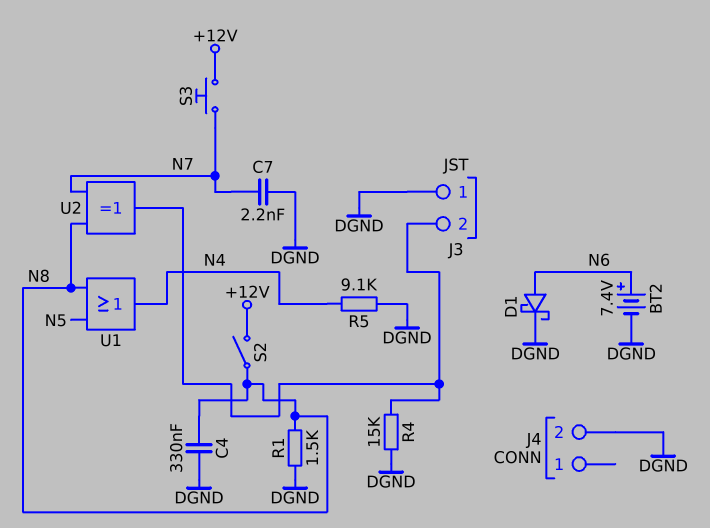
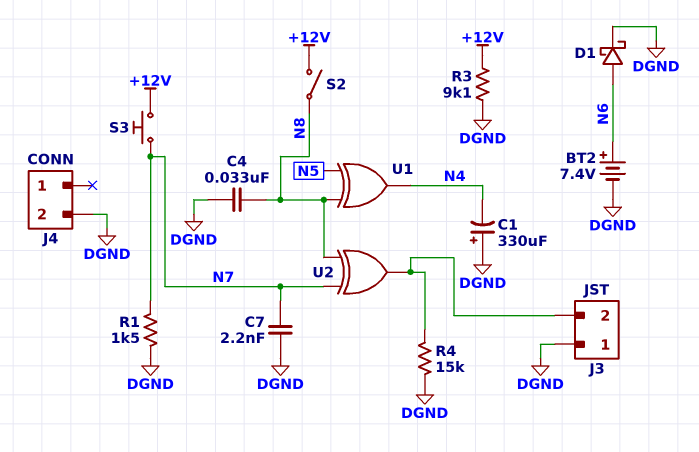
C1: none -> 330uF (plus DGND, minus N4)
C4: 330nF (DGND, N8) -> 33nF (DGND, N8)
R1: 1.5k (DGND, N8) -> 1.5k (DGND, N7)
R3: none -> 9.1k (+12V, DGND)
R5: 9.1k (DGND, N4) -> none
U1: OR (in N5, in N8, out N4) -> XOR (in N5, in N8, out N4)

